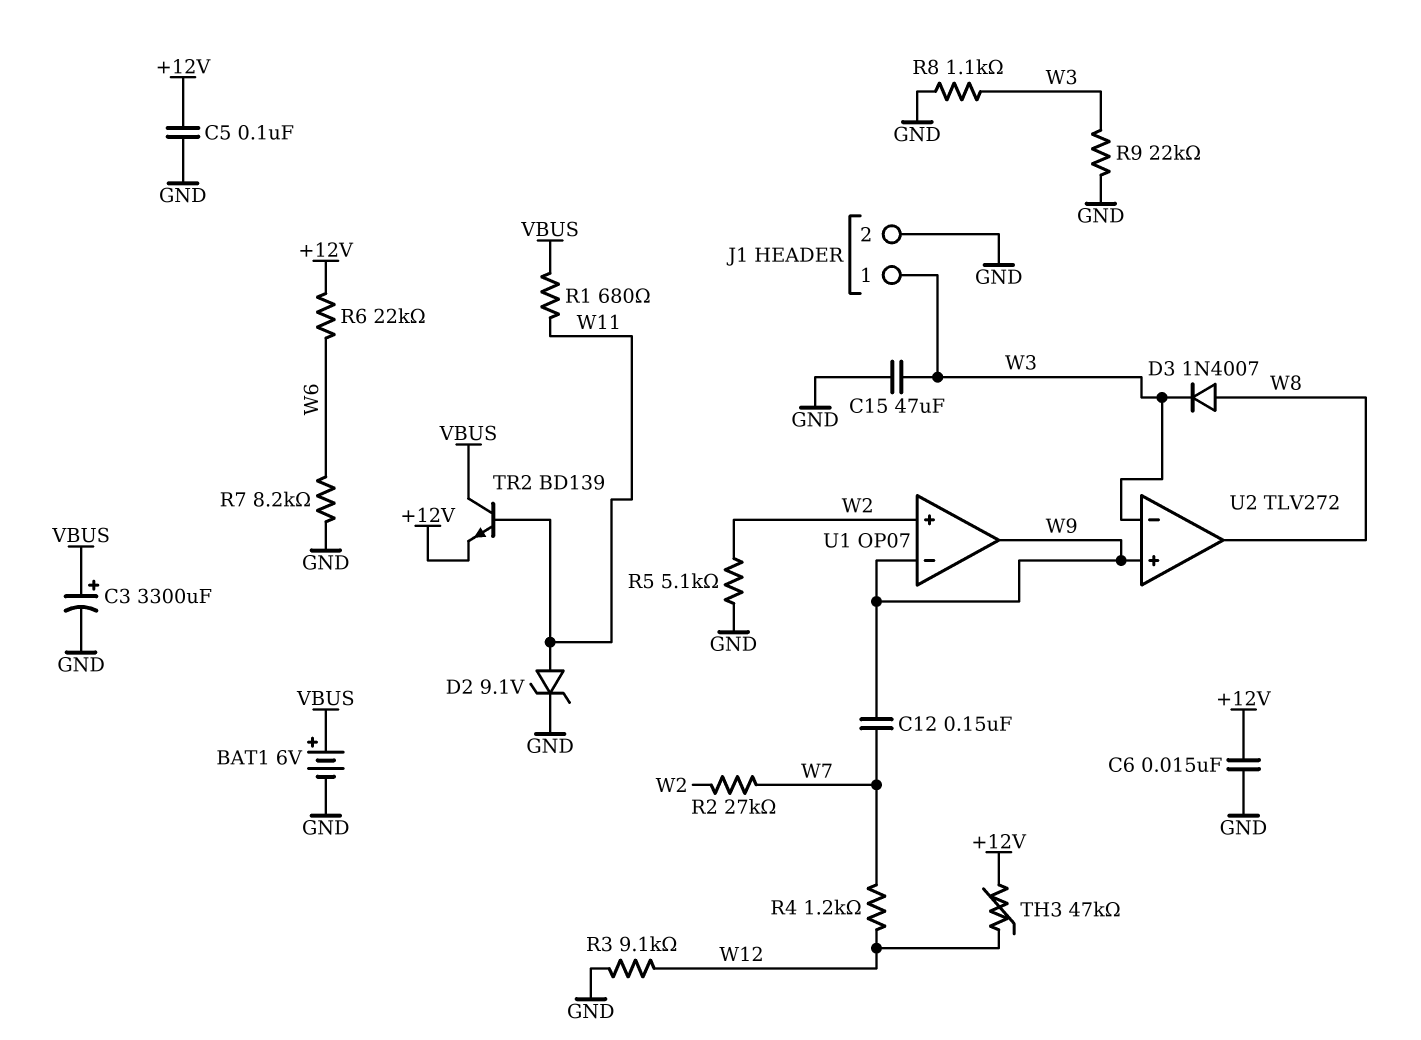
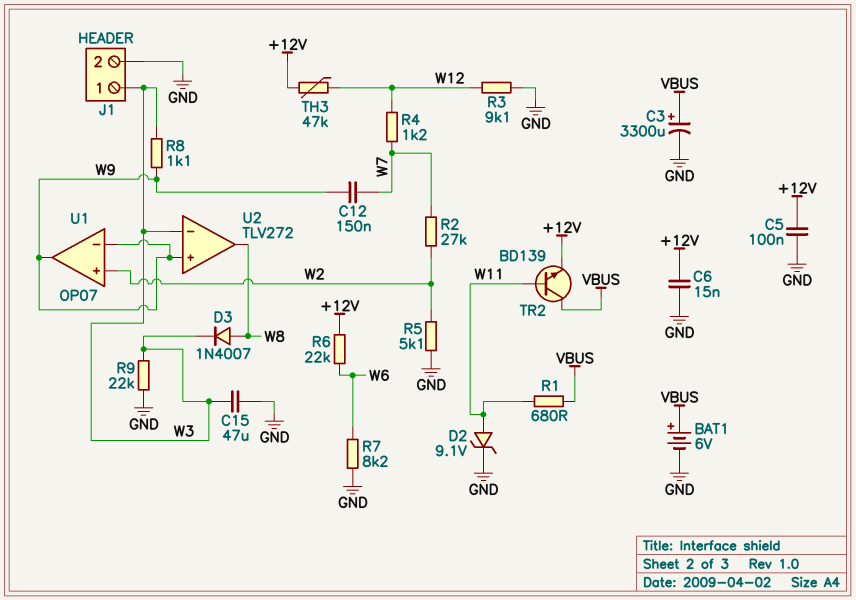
R8: 1.1k (GND, W3) -> 1.1k (W3, W9)

